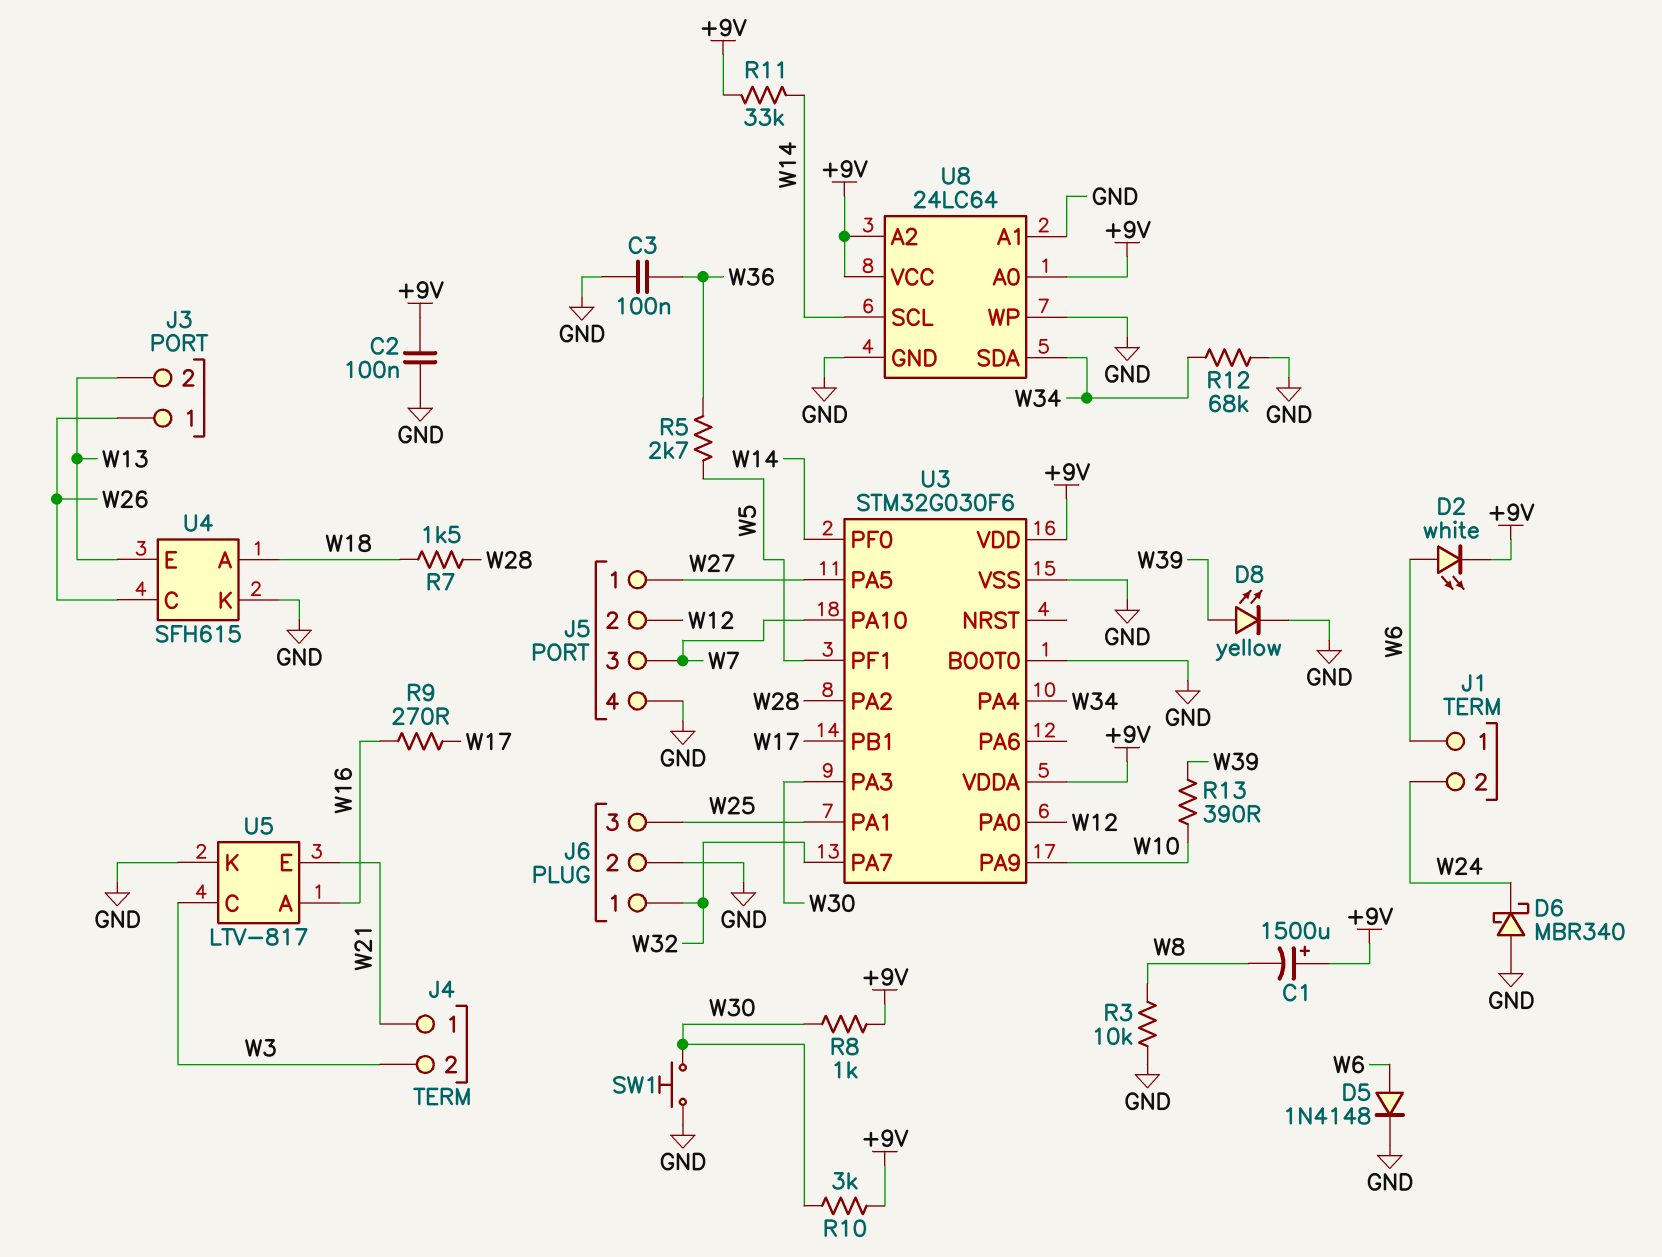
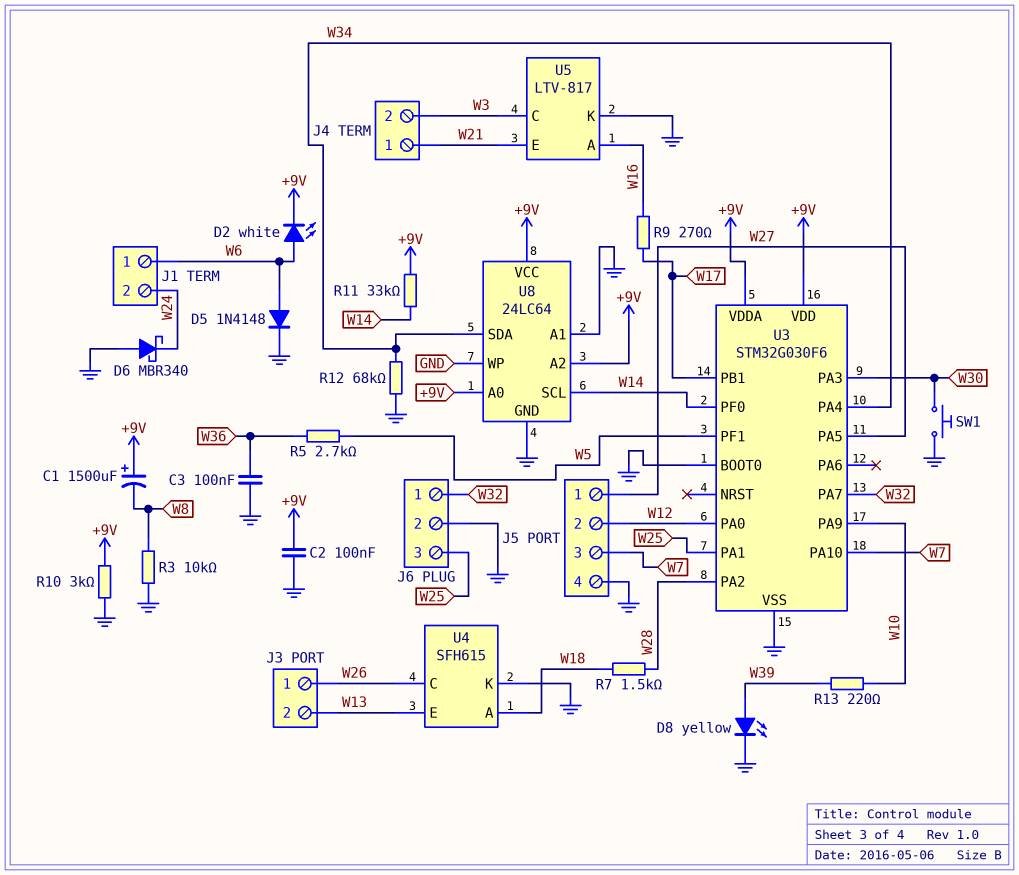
R8: 1k (+9V, W30) -> none
R10: 3k (+9V, W30) -> 3k (+9V, GND)
R13: 390 (W10, W39) -> 220 (W10, W39)

